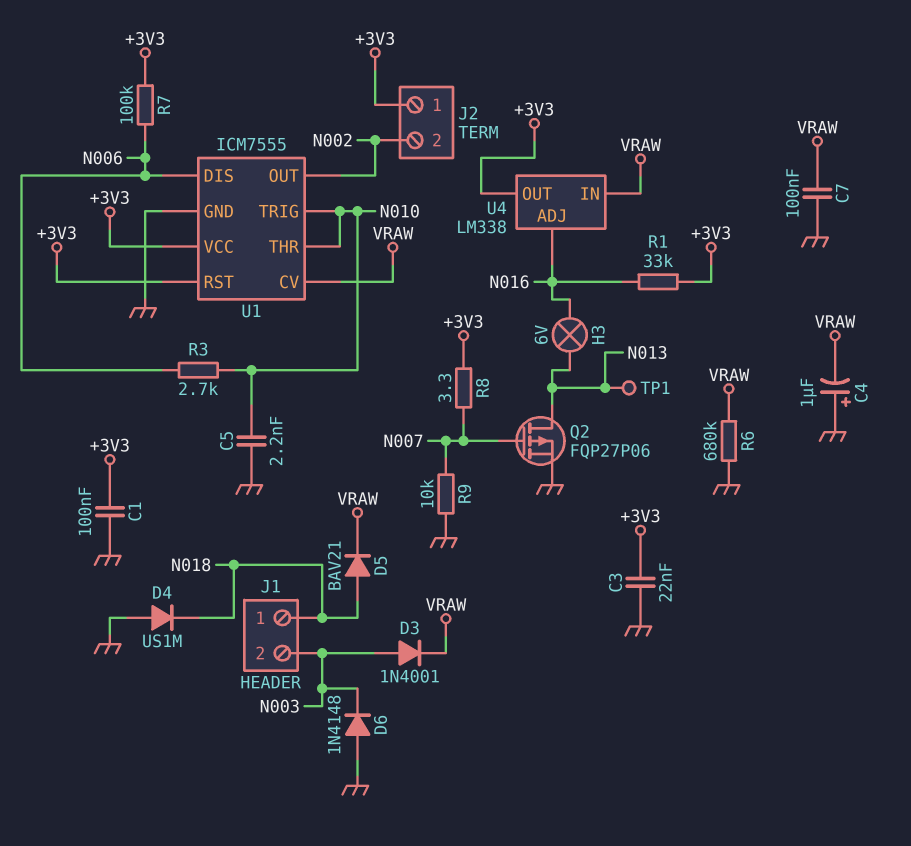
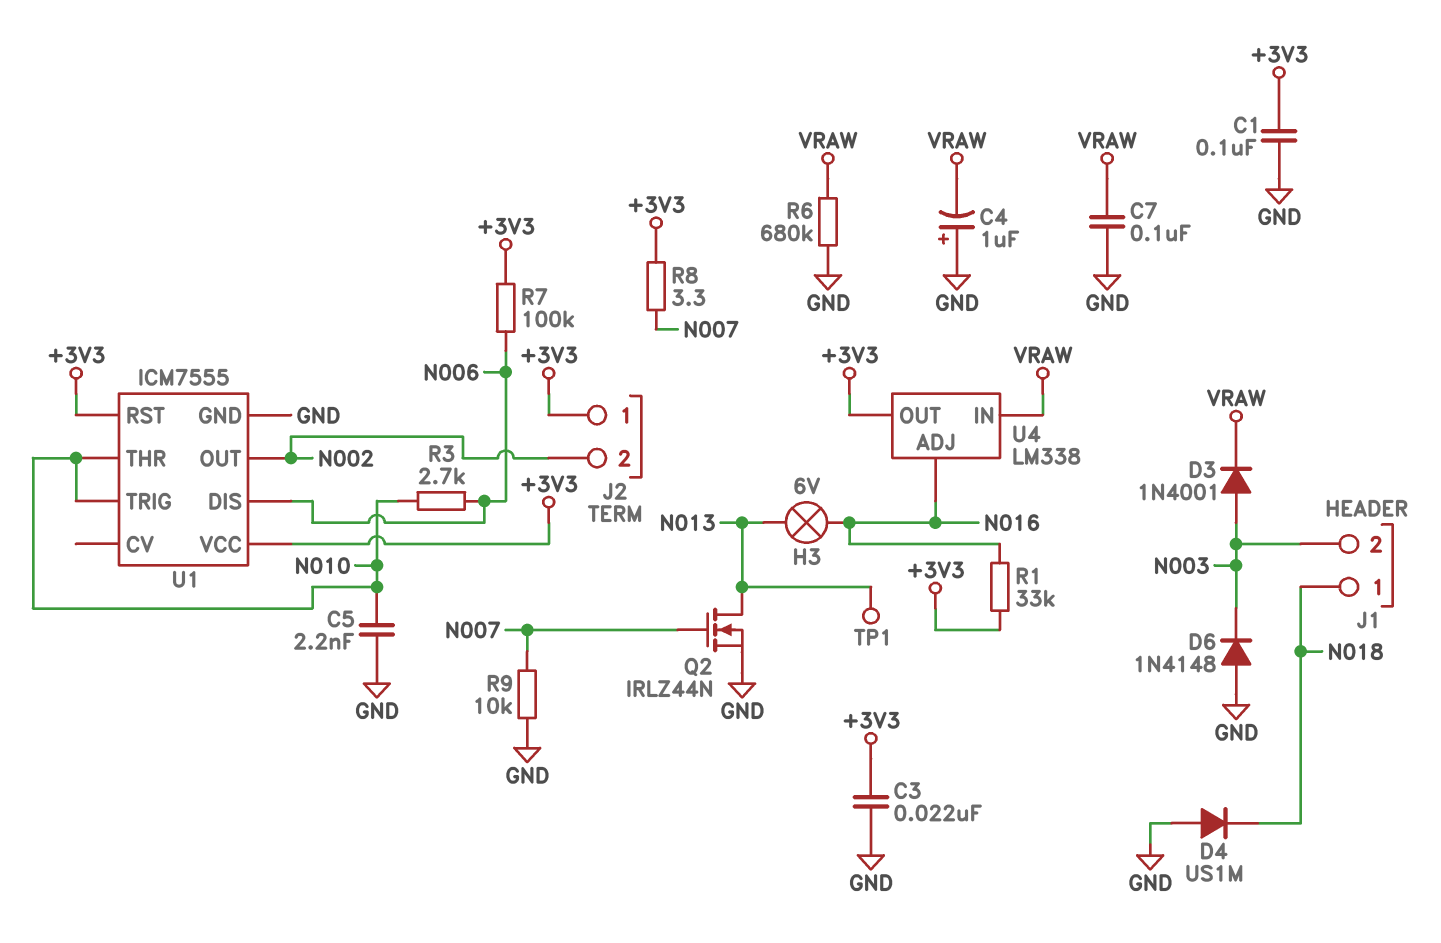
D5: diode BAV21 (A N018, K VRAW) -> none
Q2: PMOS FQP27P06 (G N007, D N013, S GND) -> NMOS IRLZ44N (G N007, D N013, S GND)
U1 pin CV: VRAW -> none

